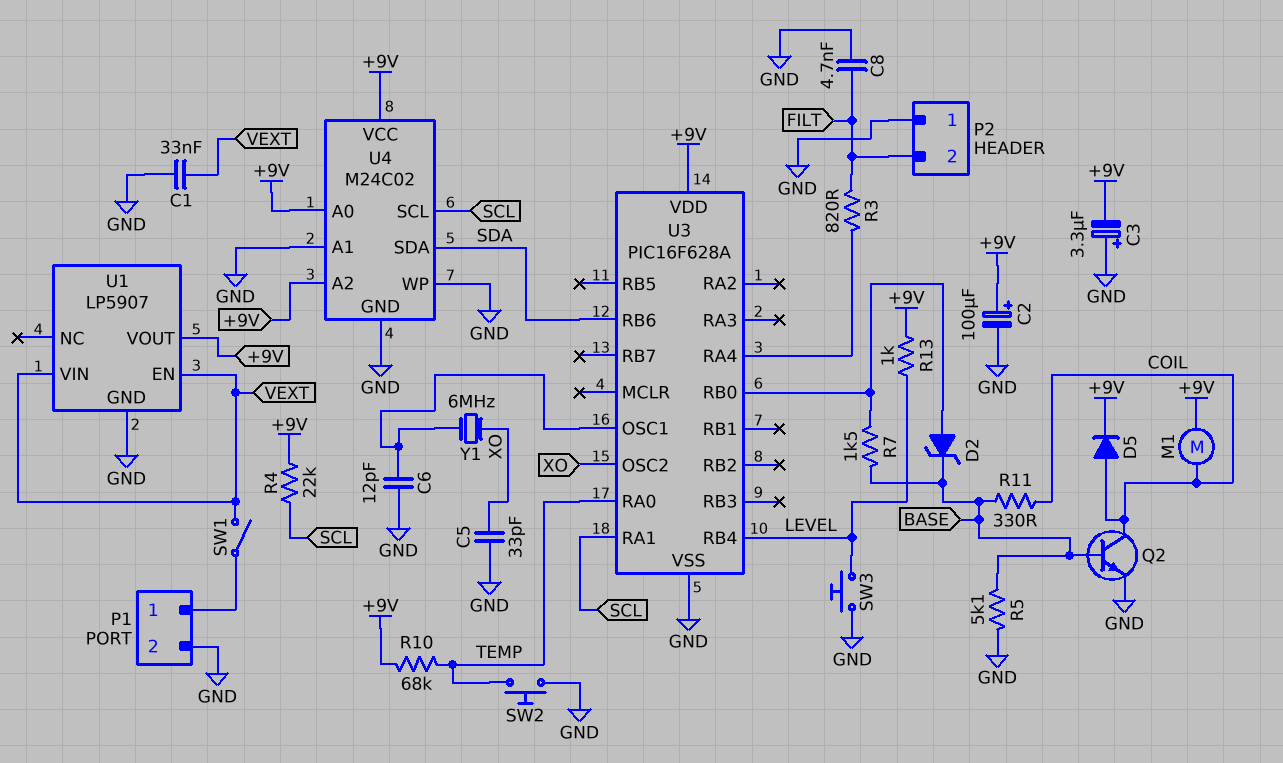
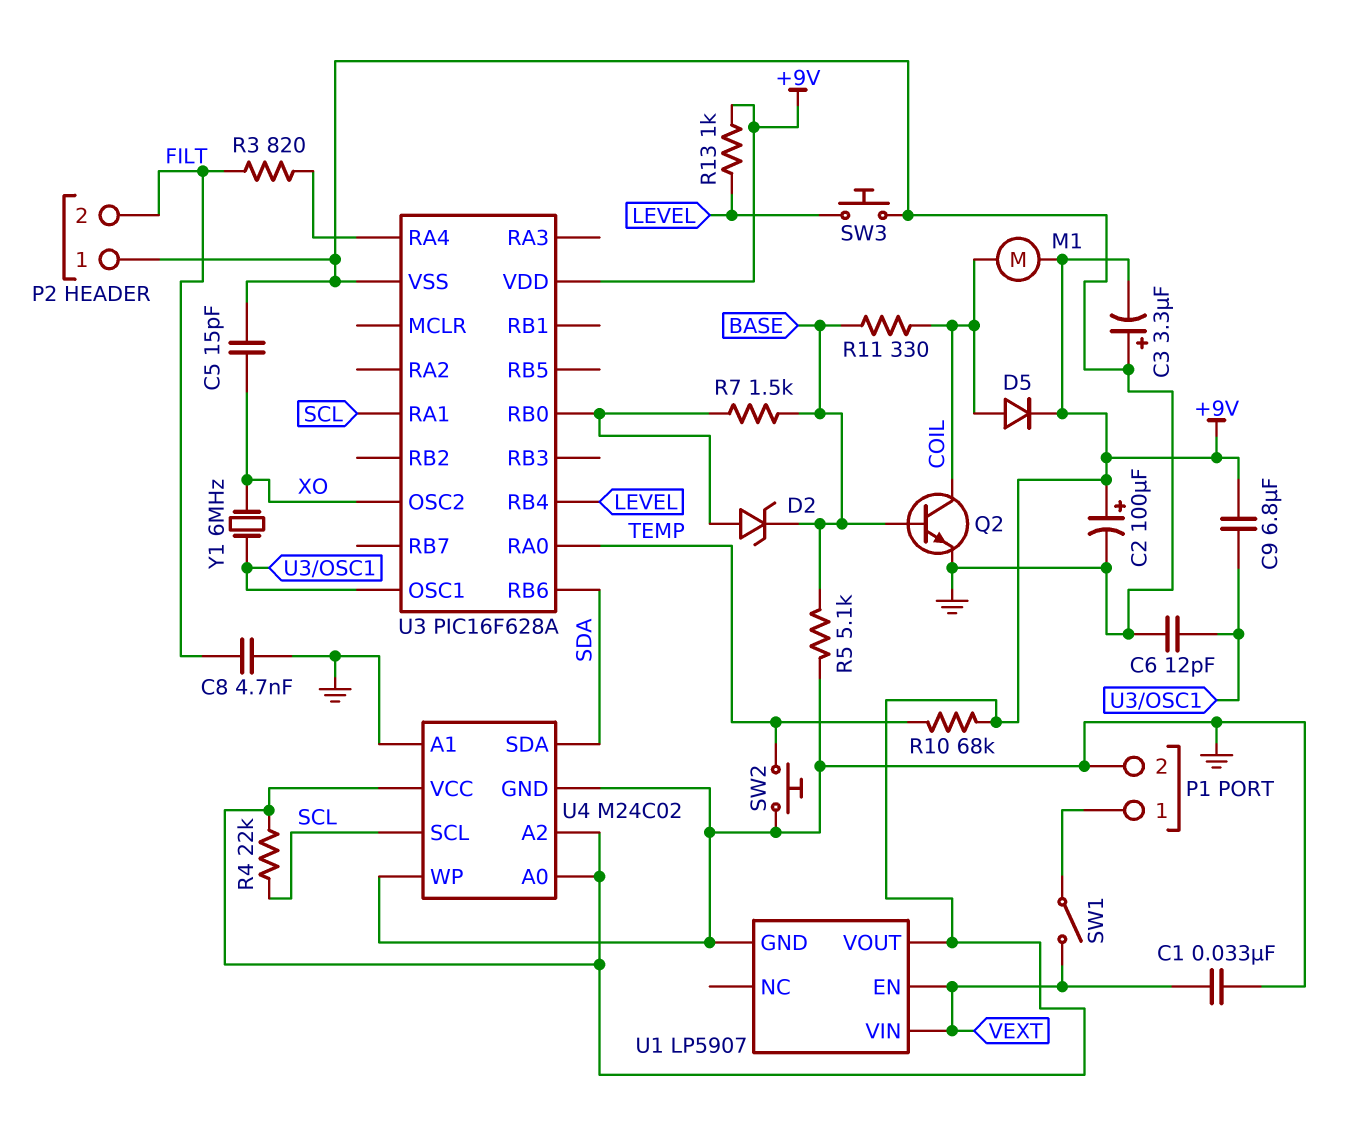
C5: 33pF (GND, XO) -> 15pF (GND, XO)
C9: none -> 6.8uF (+9V, U3/OSC1)

